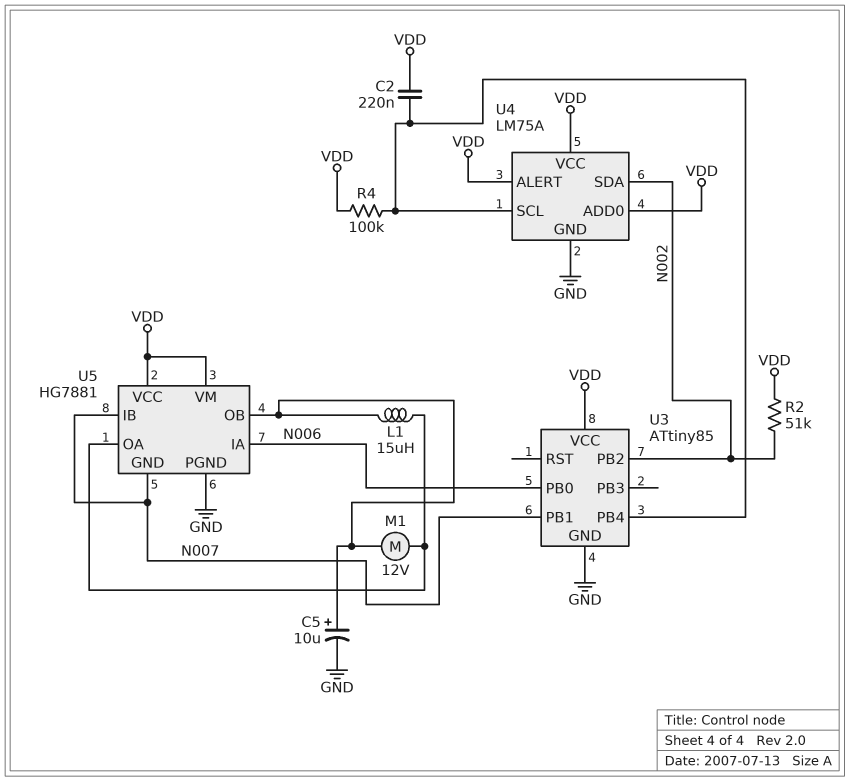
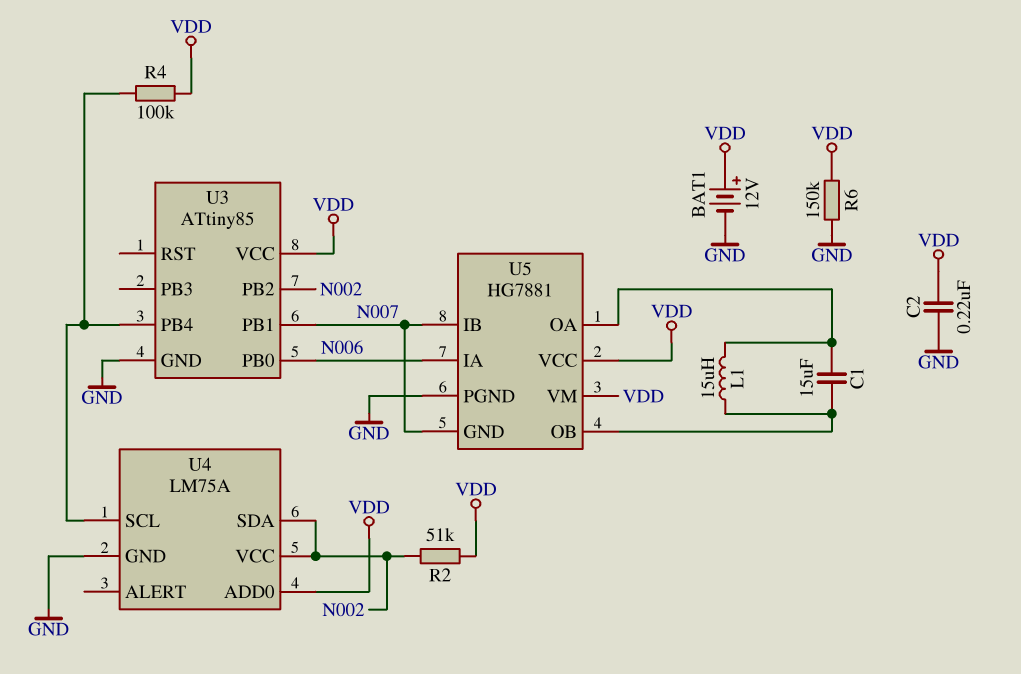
BAT1: none -> 12V (plus VDD, minus GND)
C1: none -> 15uF (U5/OA, U5/OB)
C2: 220nF (U3/PB4, VDD) -> 220nF (GND, VDD)
C5: 10uF (plus U5/OB, minus GND) -> none
M1: motor 12V (U5/OA, U5/OB) -> none
R6: none -> 150k (GND, VDD)
U4 pin ALERT: VDD -> none
U4 pin VCC: VDD -> N002

